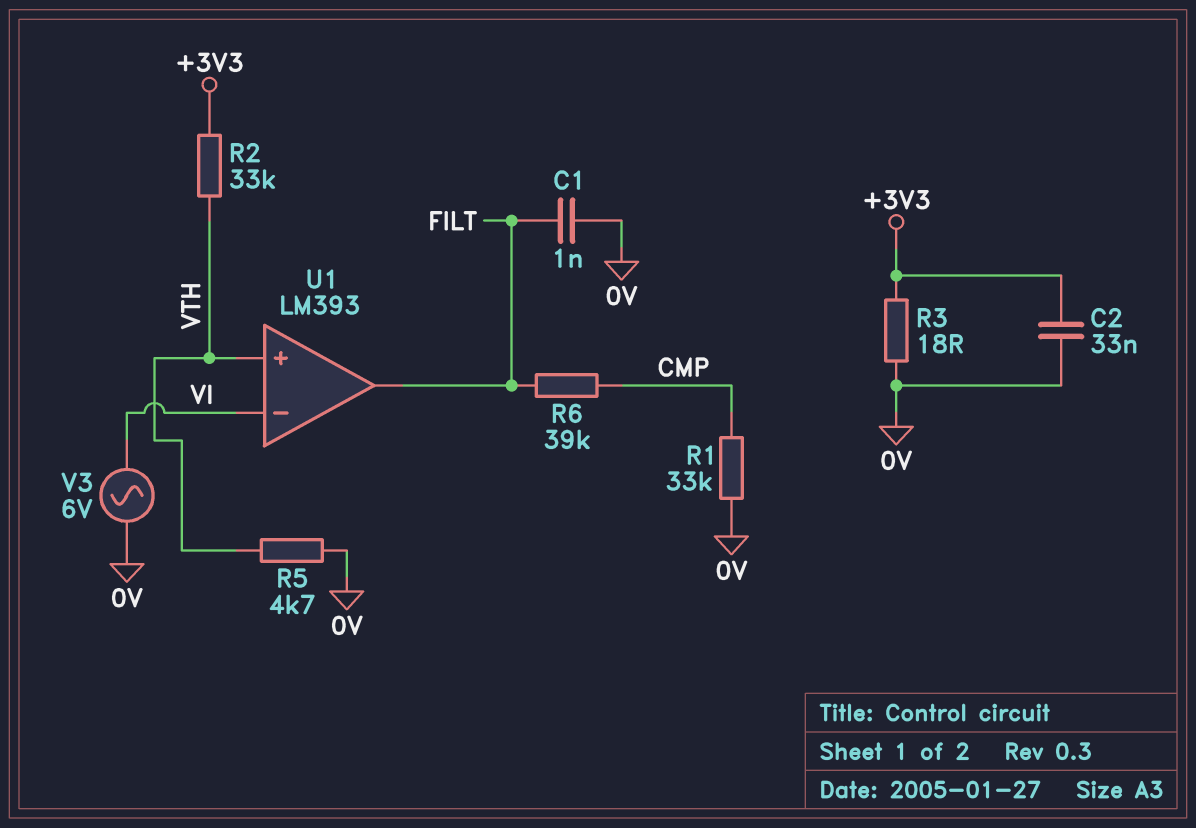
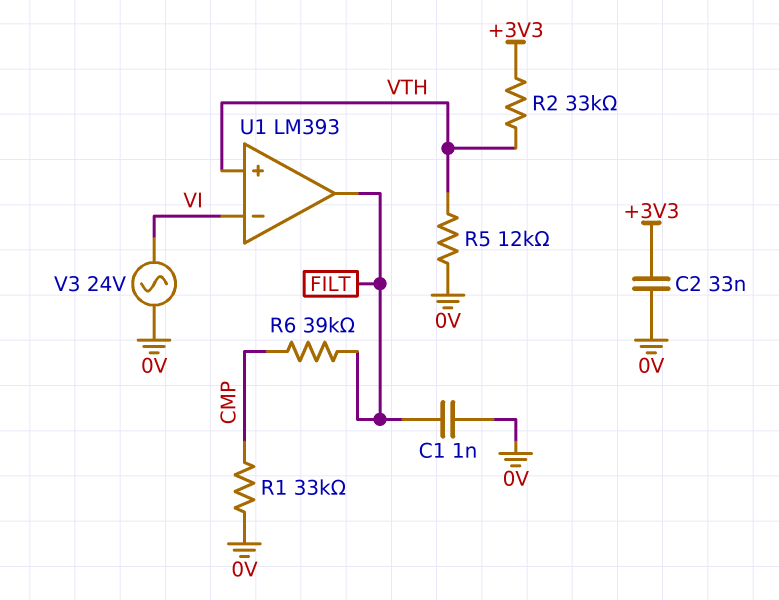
R3: 18 (+3V3, 0V) -> none
R5: 4.7k (0V, VTH) -> 12k (0V, VTH)
V3: AC 6V (0V, VI) -> AC 24V (0V, VI)

